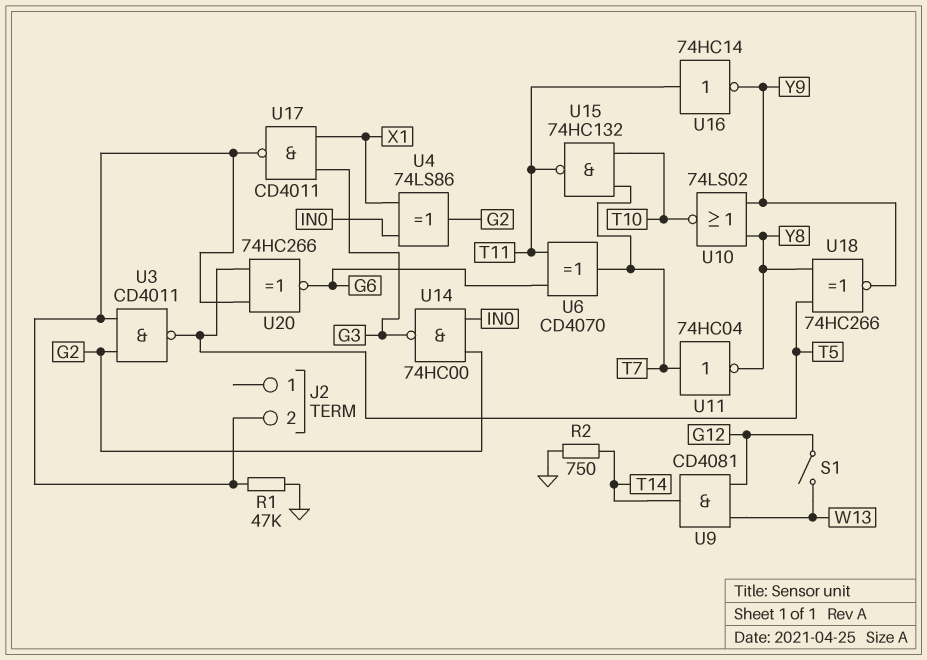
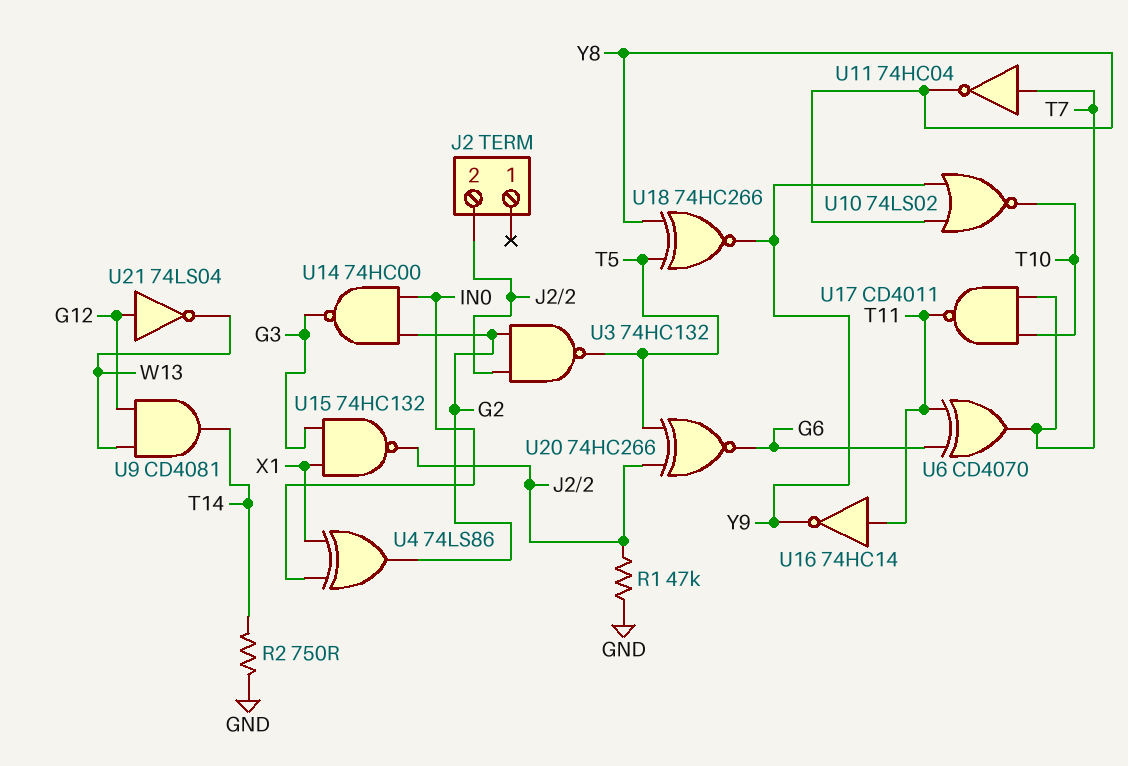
S1: switch (G12, W13) -> none
U3: NAND CD4011 (in G2, in J2/2, out T5) -> NAND 74HC132 (in G2, in J2/2, out T5)
U15: NAND 74HC132 (in T7, in T10, out T11) -> NAND 74HC132 (in G3, in X1, out J2/2)
U17: NAND CD4011 (in G3, in X1, out J2/2) -> NAND CD4011 (in T7, in T10, out T11)
U21: none -> NOT 74LS04 (in G12, out W13)

